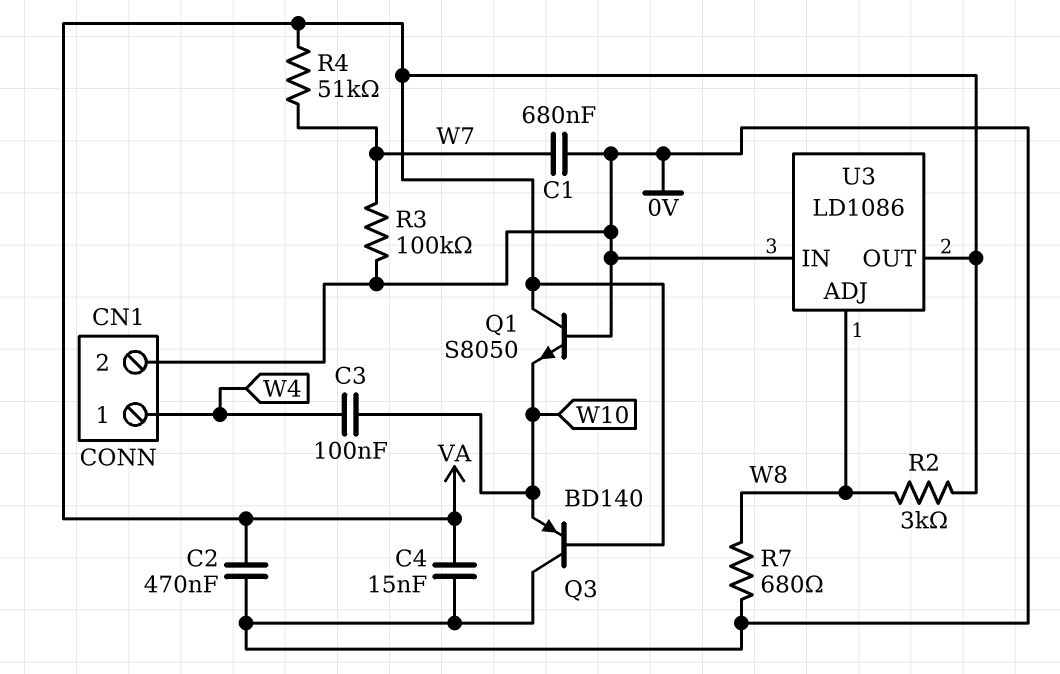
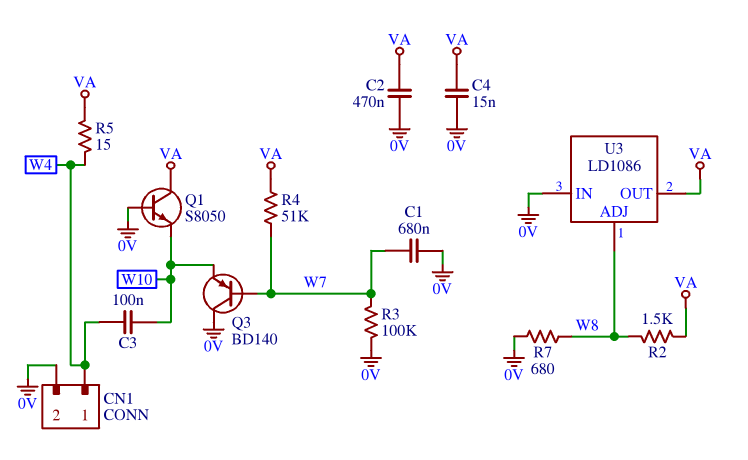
Q3: PNP BD140 (B VA, C 0V, E W10) -> PNP BD140 (B W7, C 0V, E W10)
R2: 3k (VA, W8) -> 1.5k (VA, W8)
R5: none -> 15 (VA, W4)

